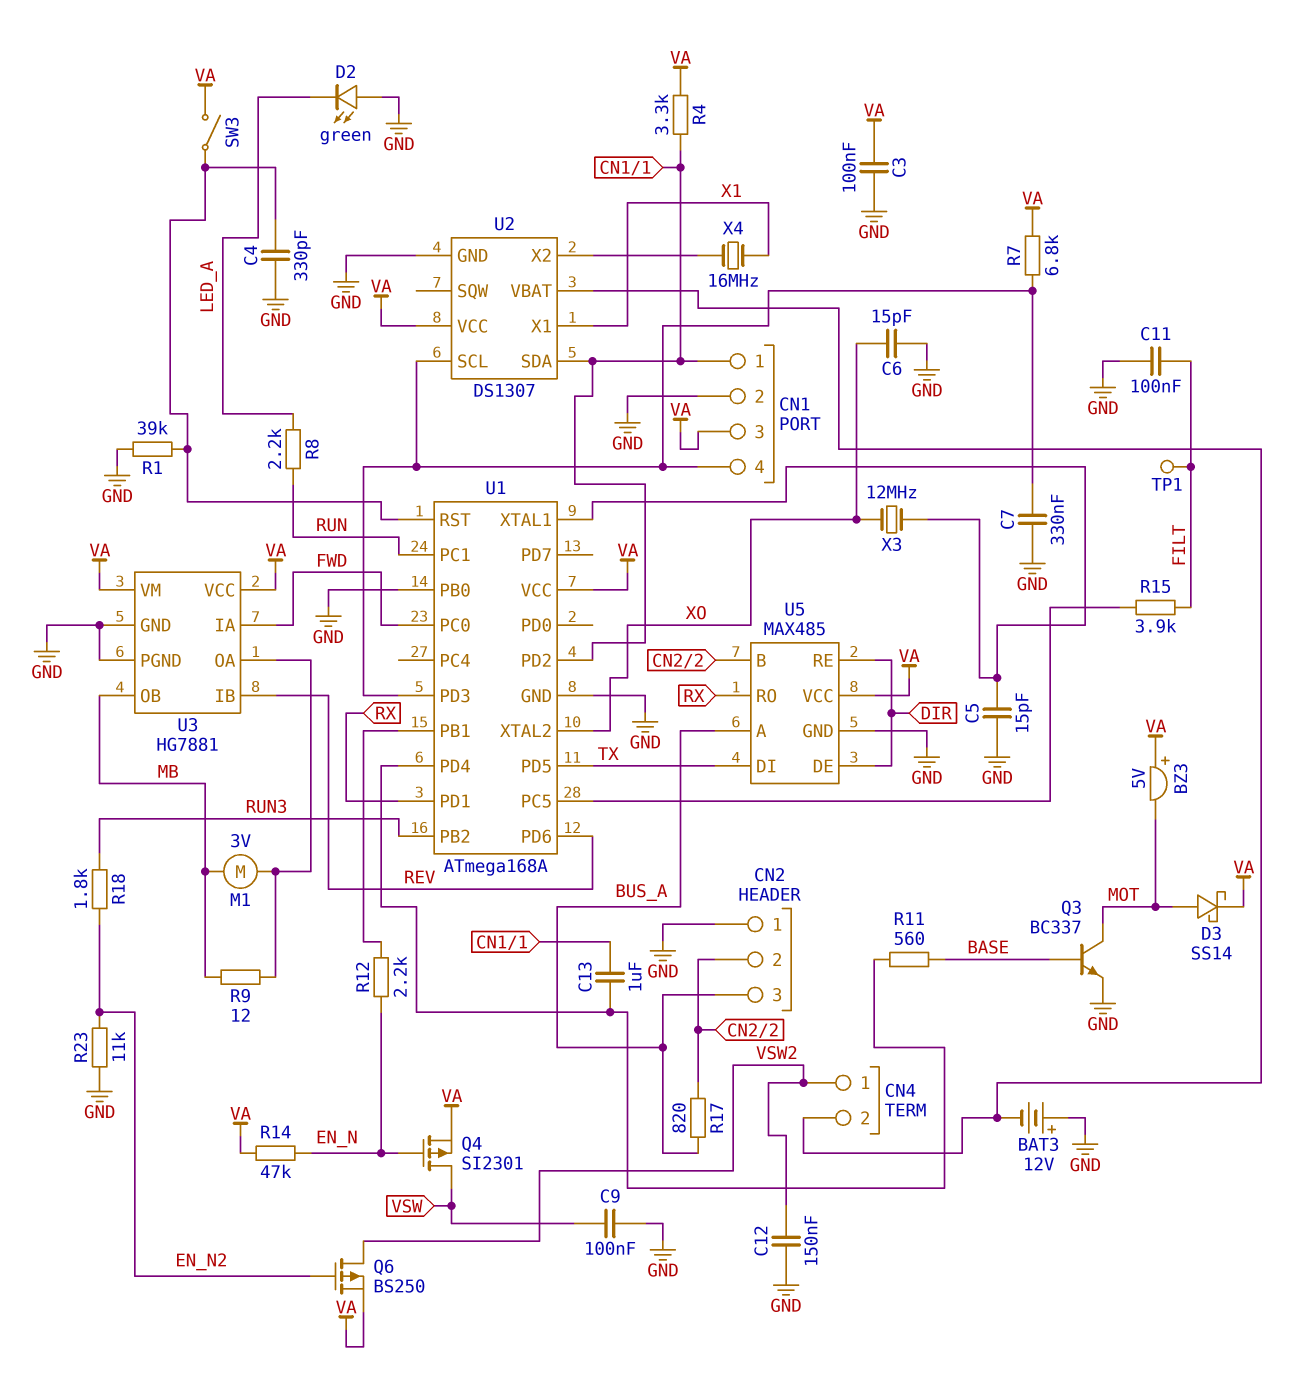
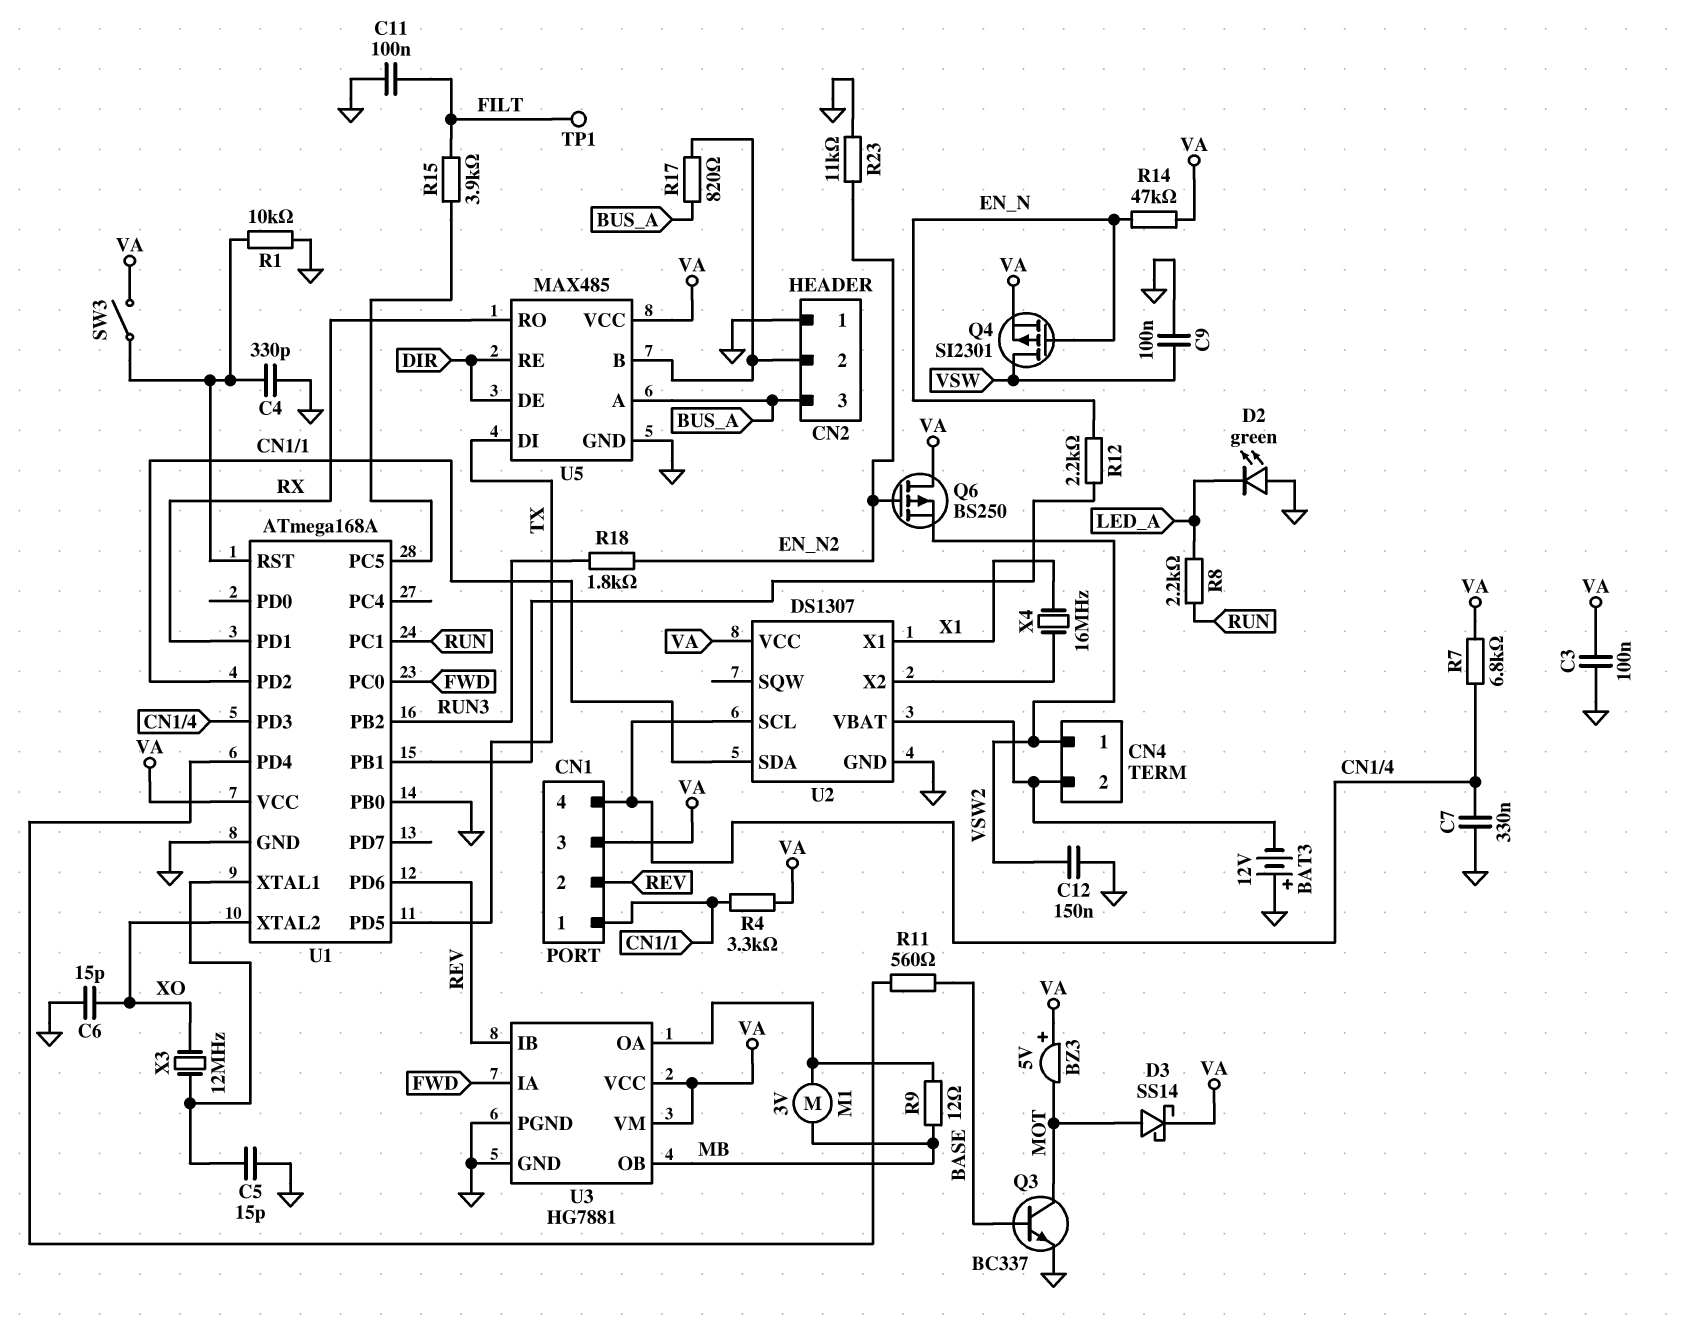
C13: 1uF (CN1/1, U1/PD4) -> none
CN1 pin 2: GND -> REV
Q6: PMOS BS250 (G EN_N2, D VSW2, S VA) -> PMOS BS250 (G EN_N2, D VA, S VSW2)
R1: 39k (GND, U1/RST) -> 10k (GND, U1/RST)

